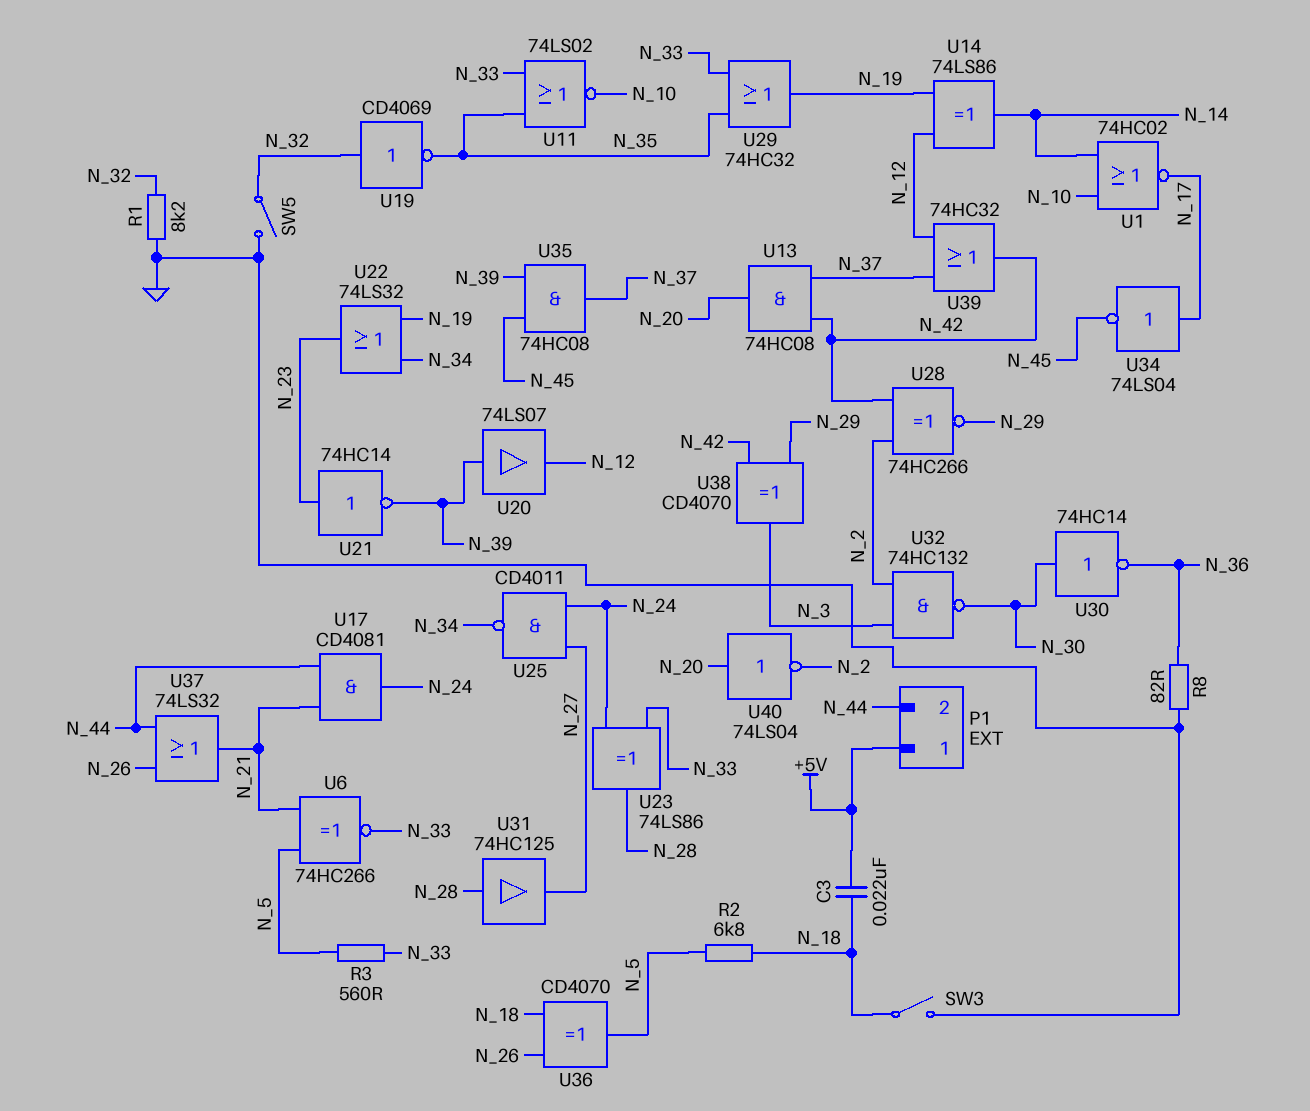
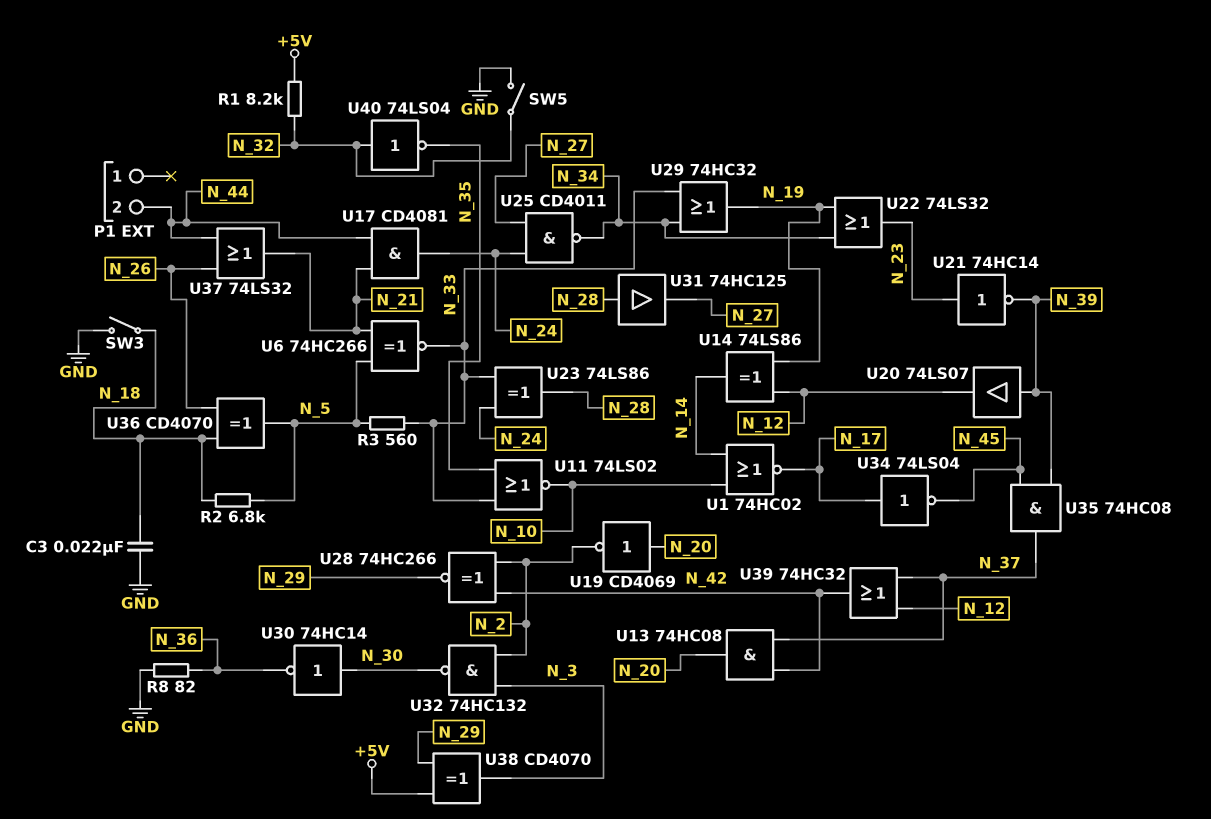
C3: 22nF (+5V, N_18) -> 22nF (GND, N_18)
P1 pin 1: +5V -> none
R1: 8.2k (GND, N_32) -> 8.2k (+5V, N_32)
U19: NOT CD4069 (in N_32, out N_35) -> NOT CD4069 (in N_20, out N_2)
U29: OR 74HC32 (in N_33, in N_35, out N_19) -> OR 74HC32 (in N_33, in N_34, out N_19)
U38: XOR CD4070 (in N_29, in N_42, out N_3) -> XOR CD4070 (in +5V, in N_29, out N_3)
U40: NOT 74LS04 (in N_20, out N_2) -> NOT 74LS04 (in N_32, out N_35)

